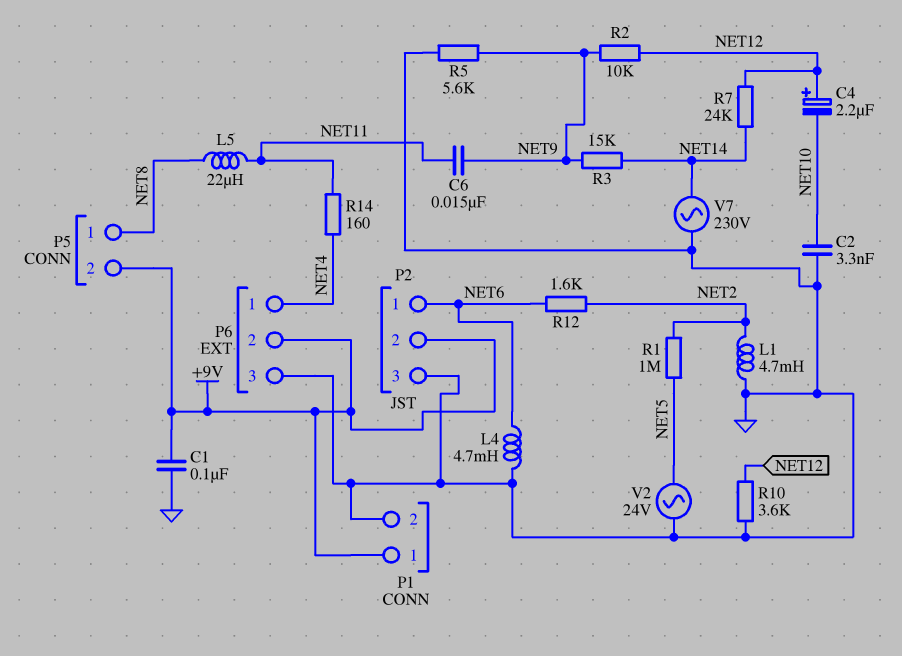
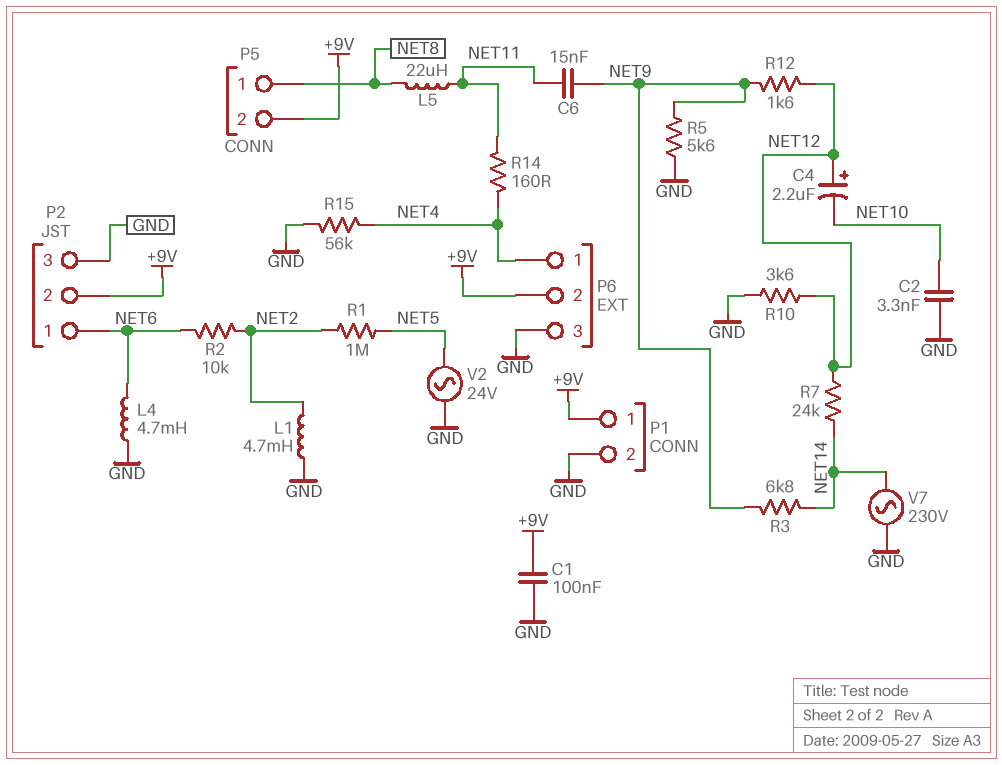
R2: 10k (NET9, NET12) -> 10k (NET2, NET6)
R3: 15k (NET9, NET14) -> 6.8k (NET9, NET14)
R12: 1.6k (NET2, NET6) -> 1.6k (NET9, NET12)
R15: none -> 56k (GND, NET4)

